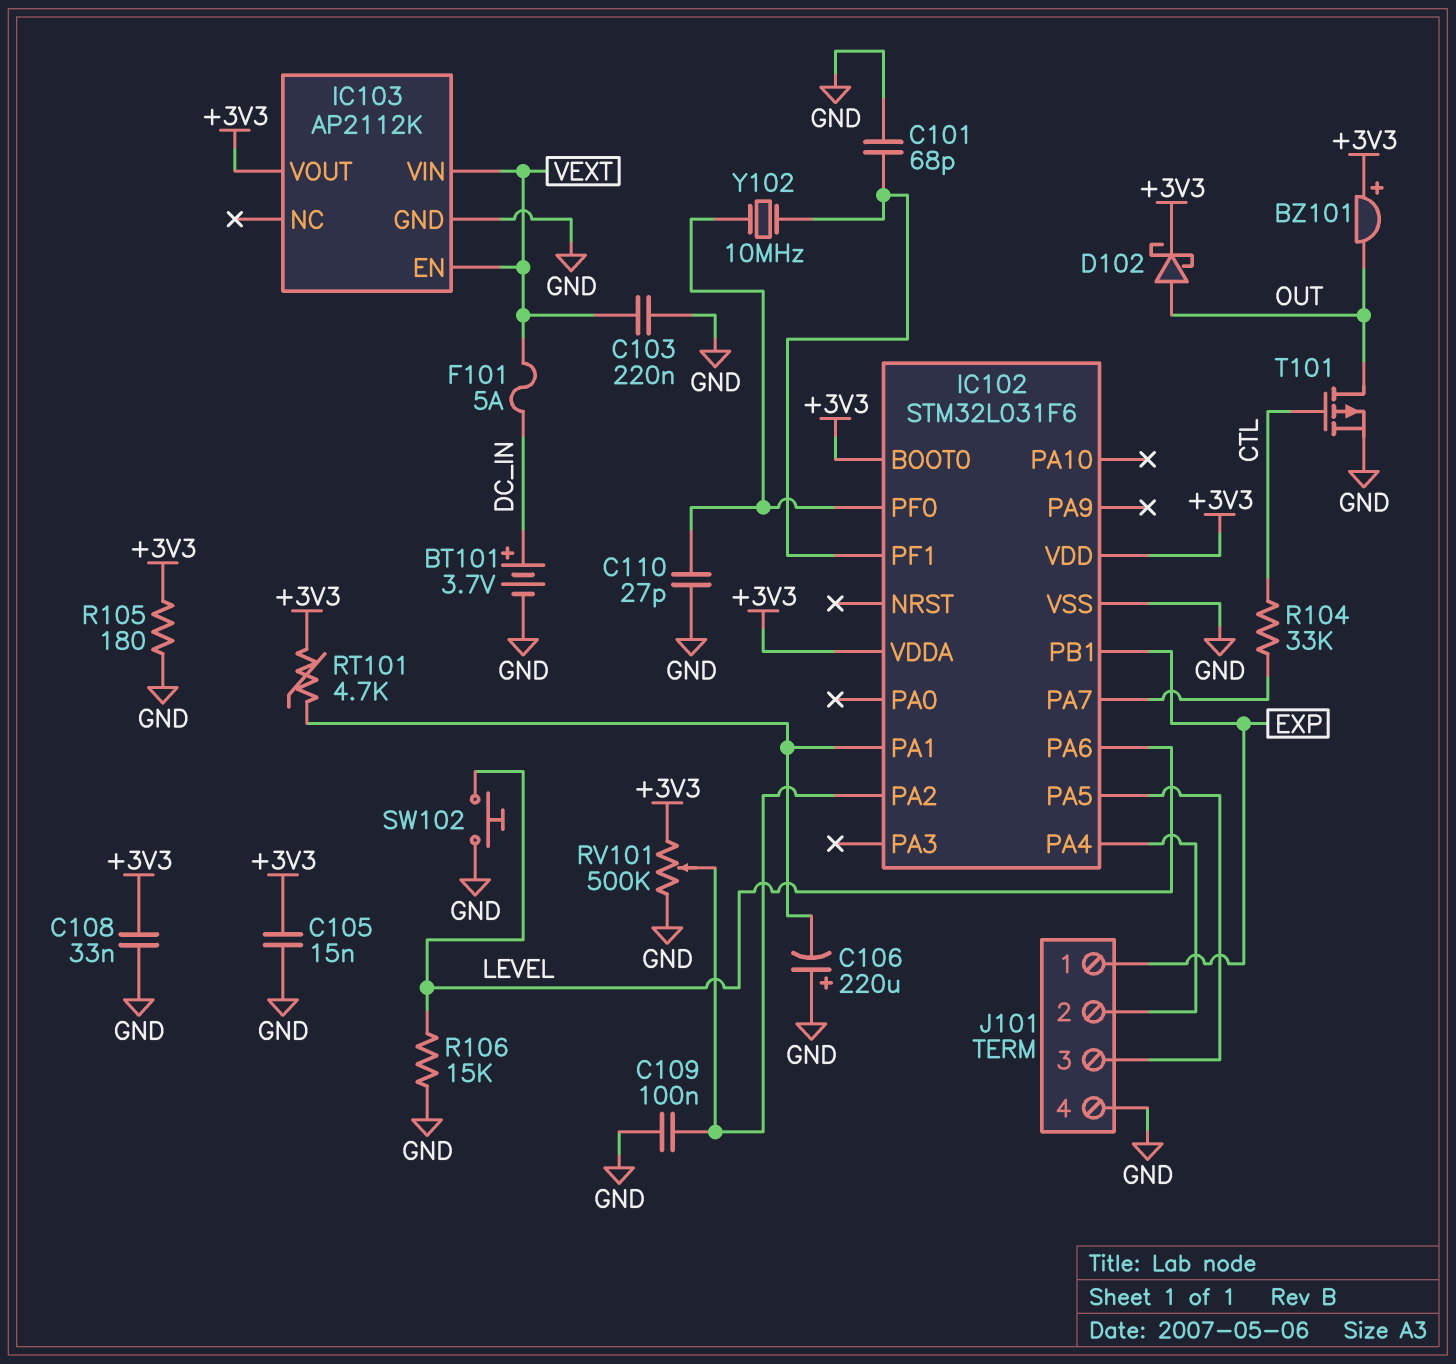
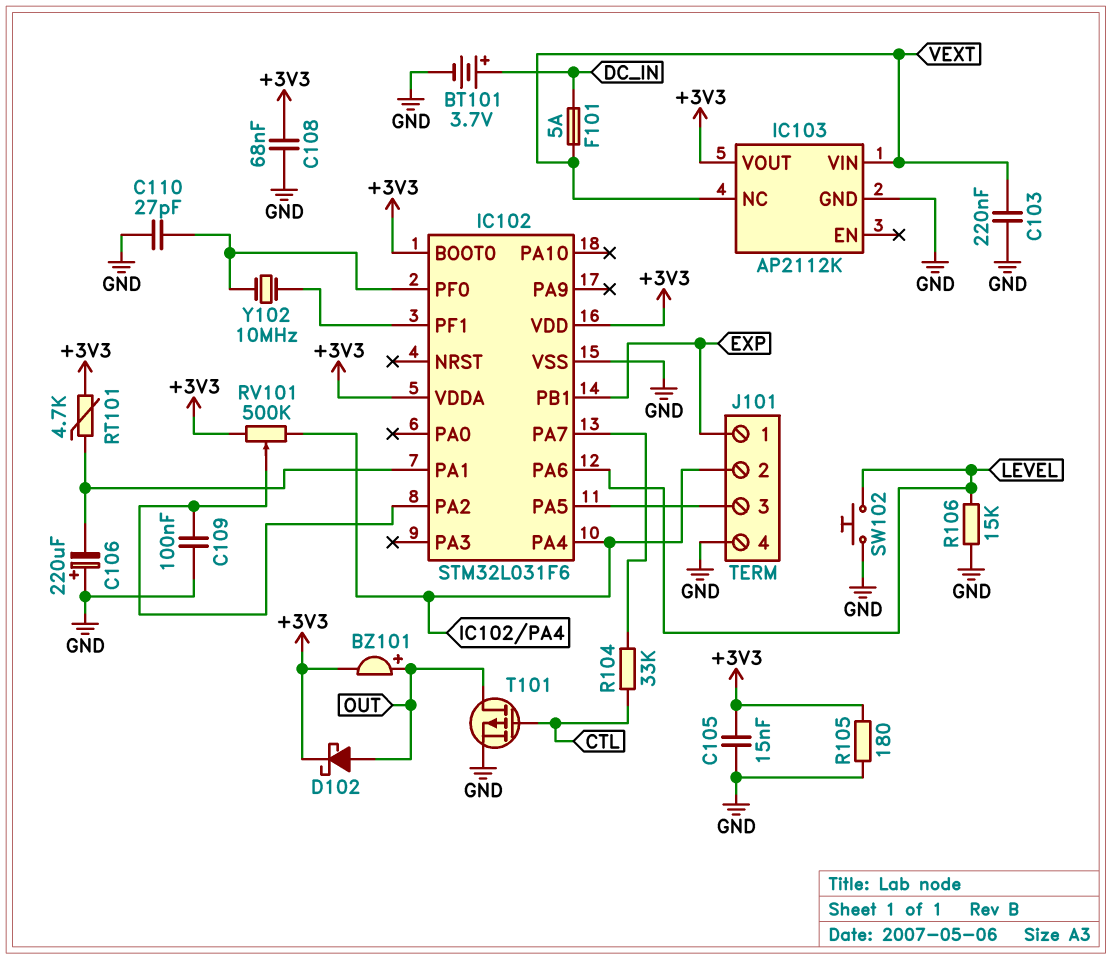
BZ101: buzzer (plus +3V3, minus OUT) -> buzzer (plus OUT, minus +3V3)
C101: 68pF (GND, IC102/PF1) -> none
C108: 33nF (+3V3, GND) -> 68nF (+3V3, GND)
IC103 pin EN: VEXT -> none
IC103 pin NC: none -> VEXT
RV101: 500k (+3V3, GND, wiper IC102/PA2) -> 500k (+3V3, IC102/PA4, wiper IC102/PA2)

